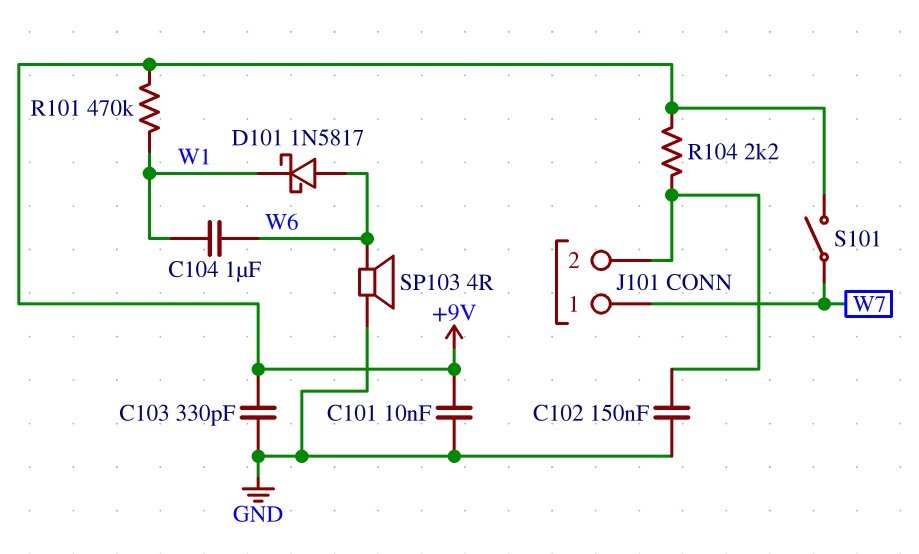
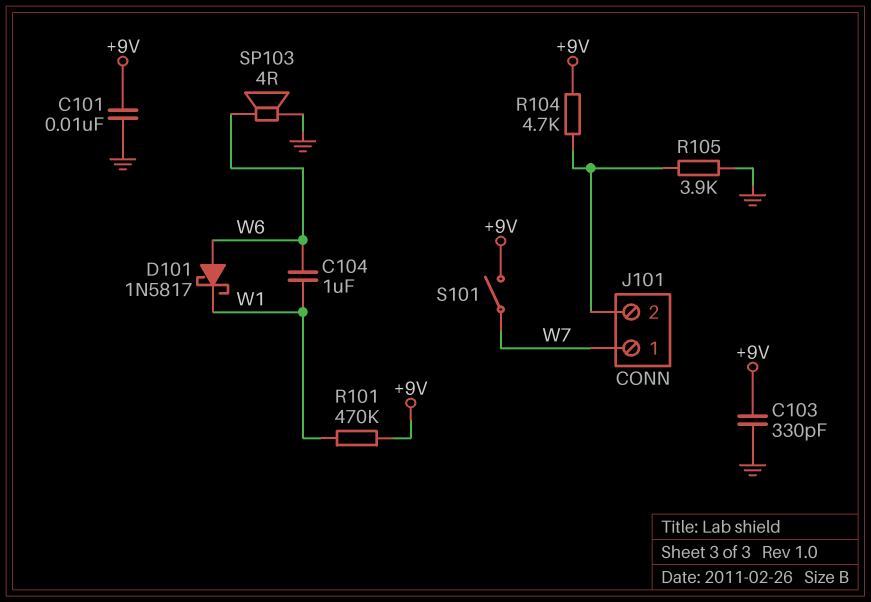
C102: 150nF (GND, J101/2) -> none
R104: 2.2k (+9V, J101/2) -> 4.7k (+9V, J101/2)
R105: none -> 3.9k (GND, J101/2)

